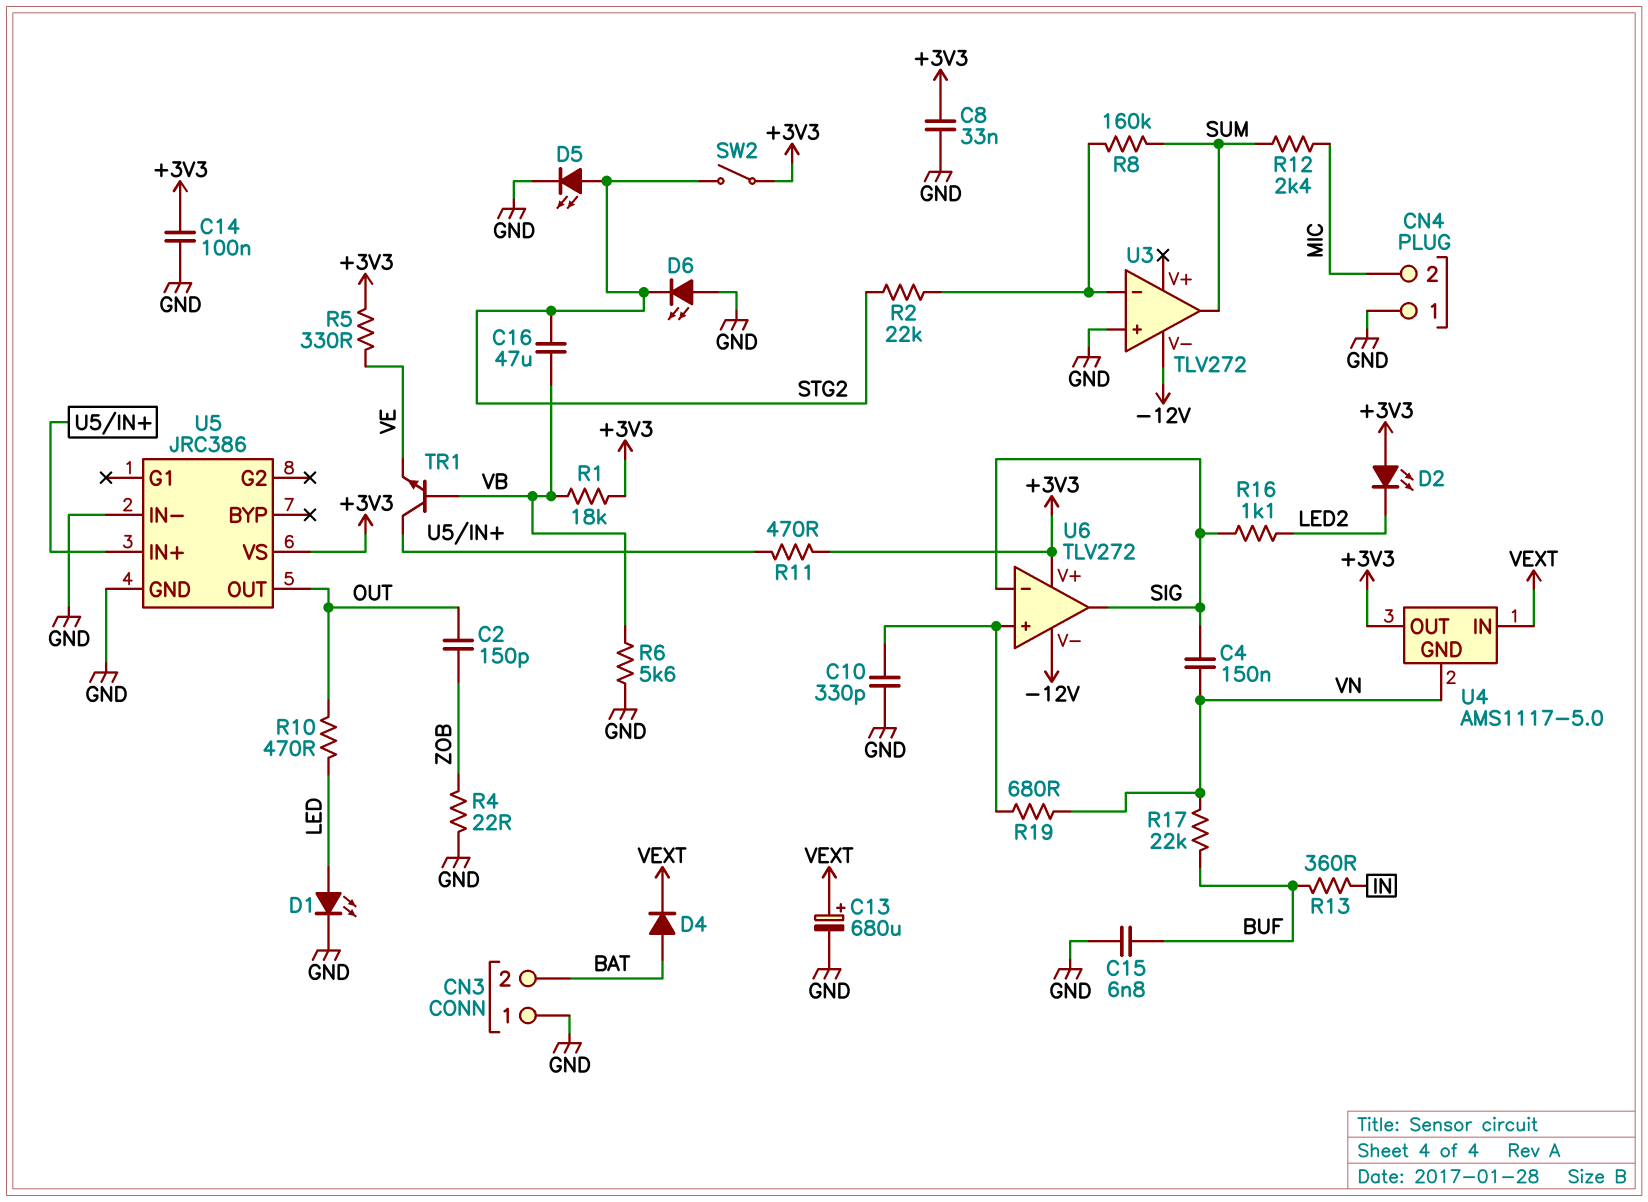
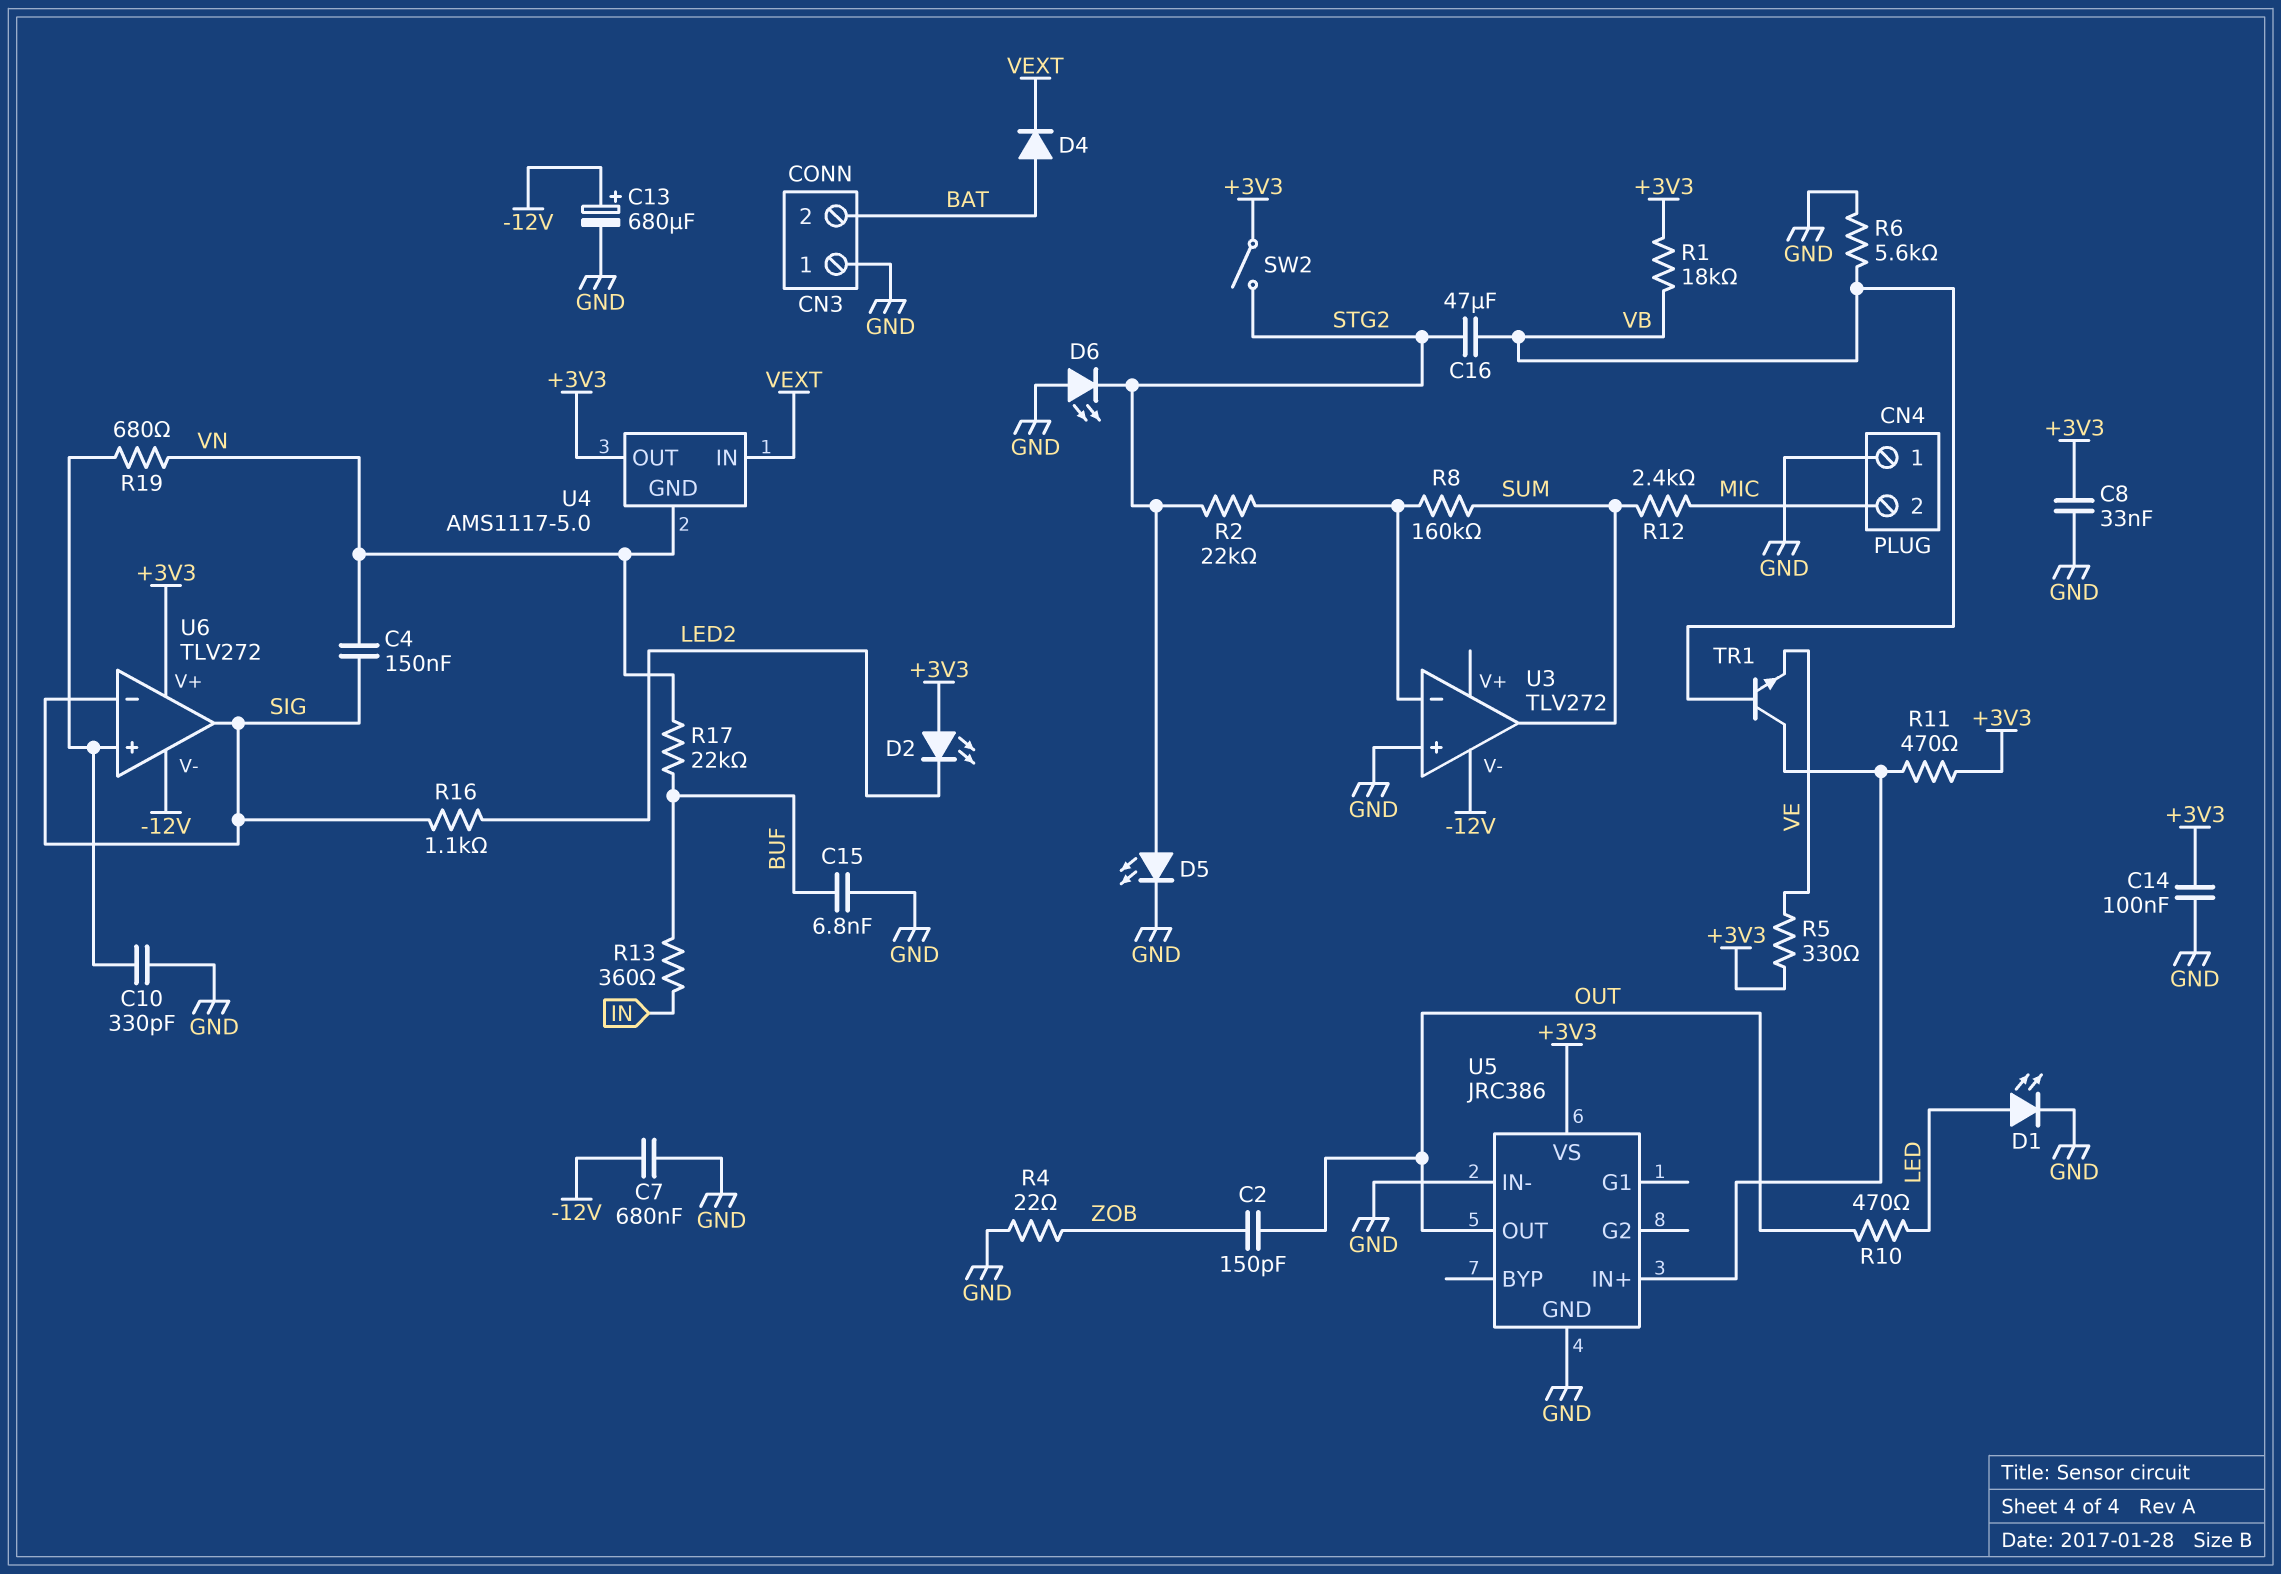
C7: none -> 680nF (-12V, GND)
C13: 680uF (plus VEXT, minus GND) -> 680uF (plus -12V, minus GND)

